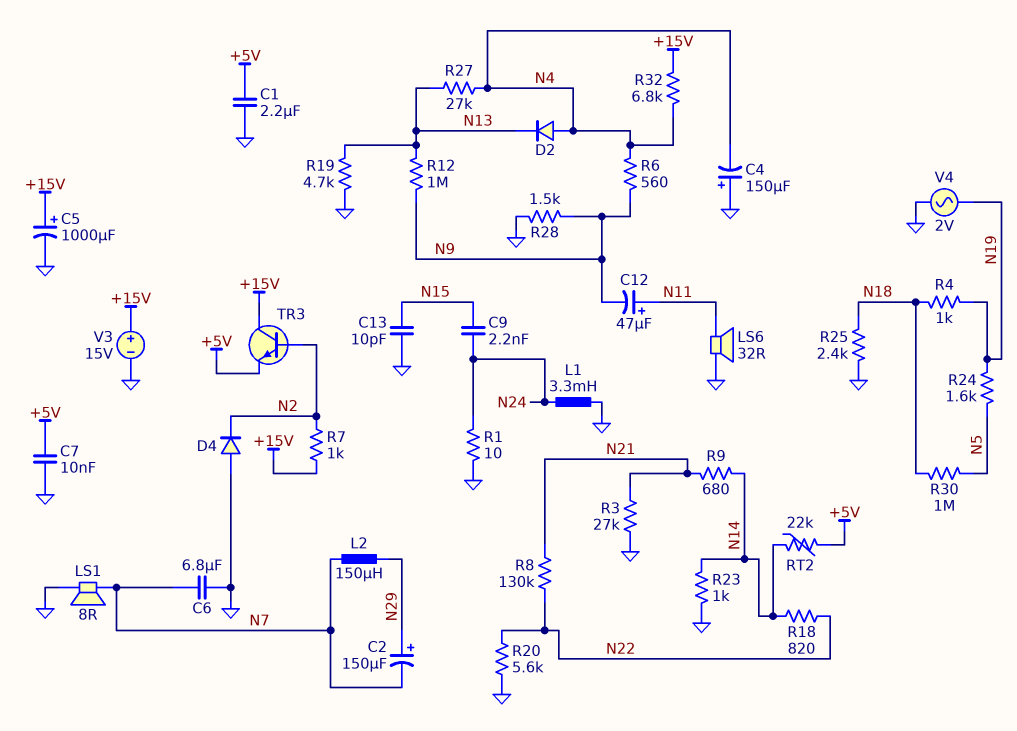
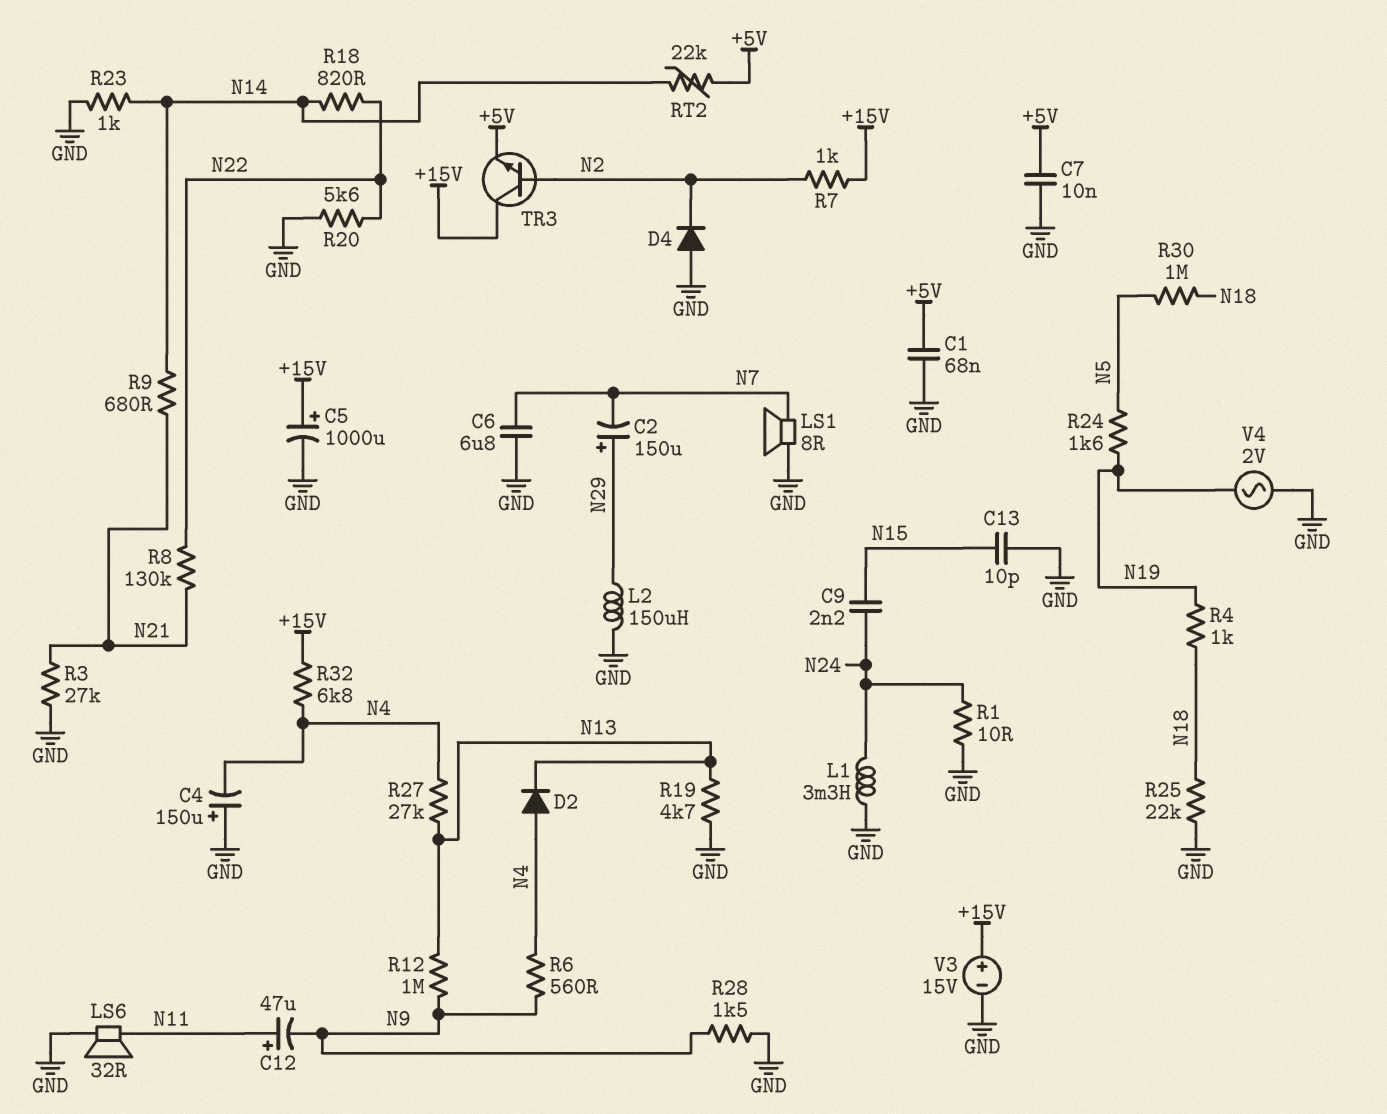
C1: 2.2uF (+5V, GND) -> 68nF (+5V, GND)
L2: 150uH (N7, N29) -> 150uH (GND, N29)
R25: 2.4k (GND, N18) -> 22k (GND, N18)

